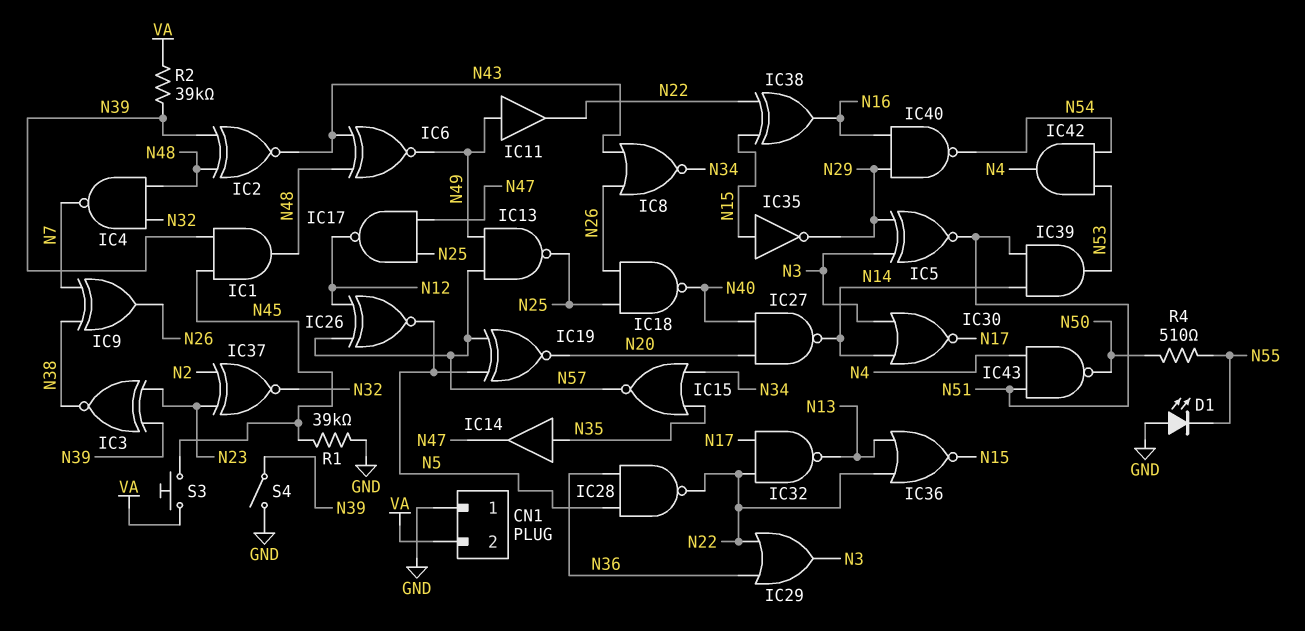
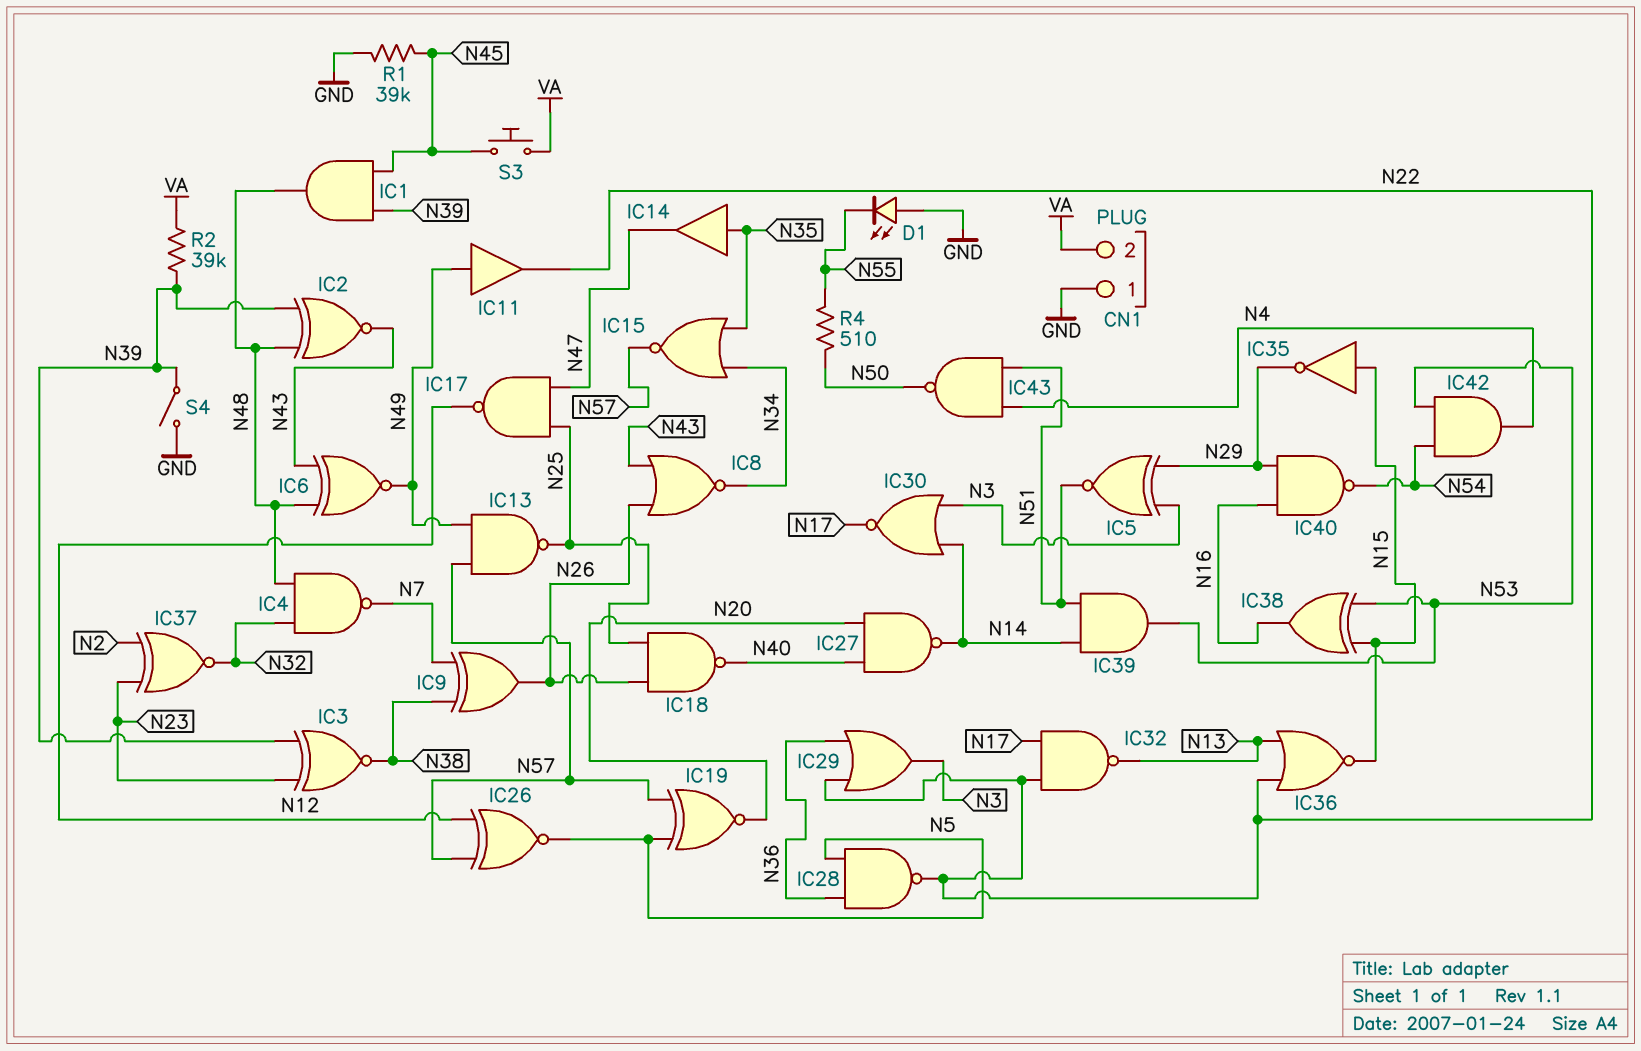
IC38: XOR (in N15, in N22, out N16) -> XOR (in N15, in N53, out N16)

